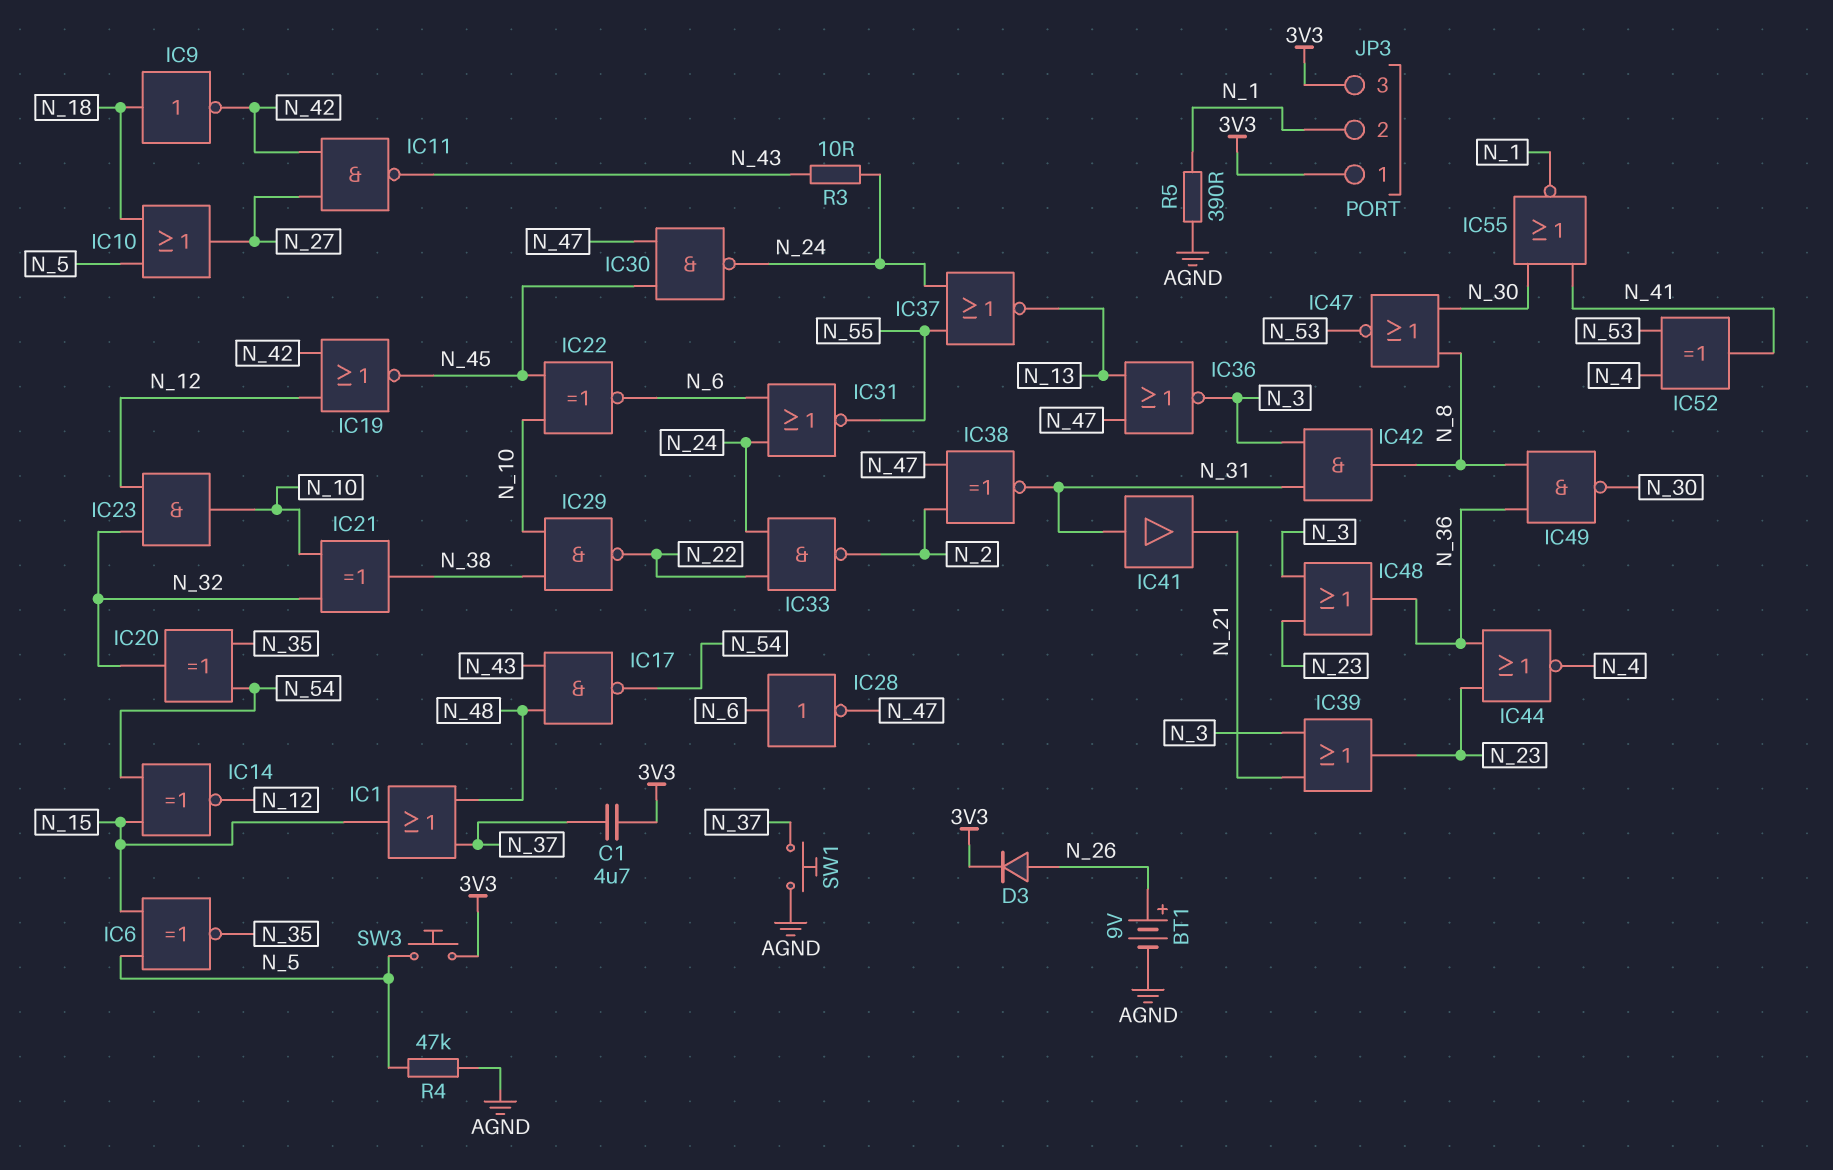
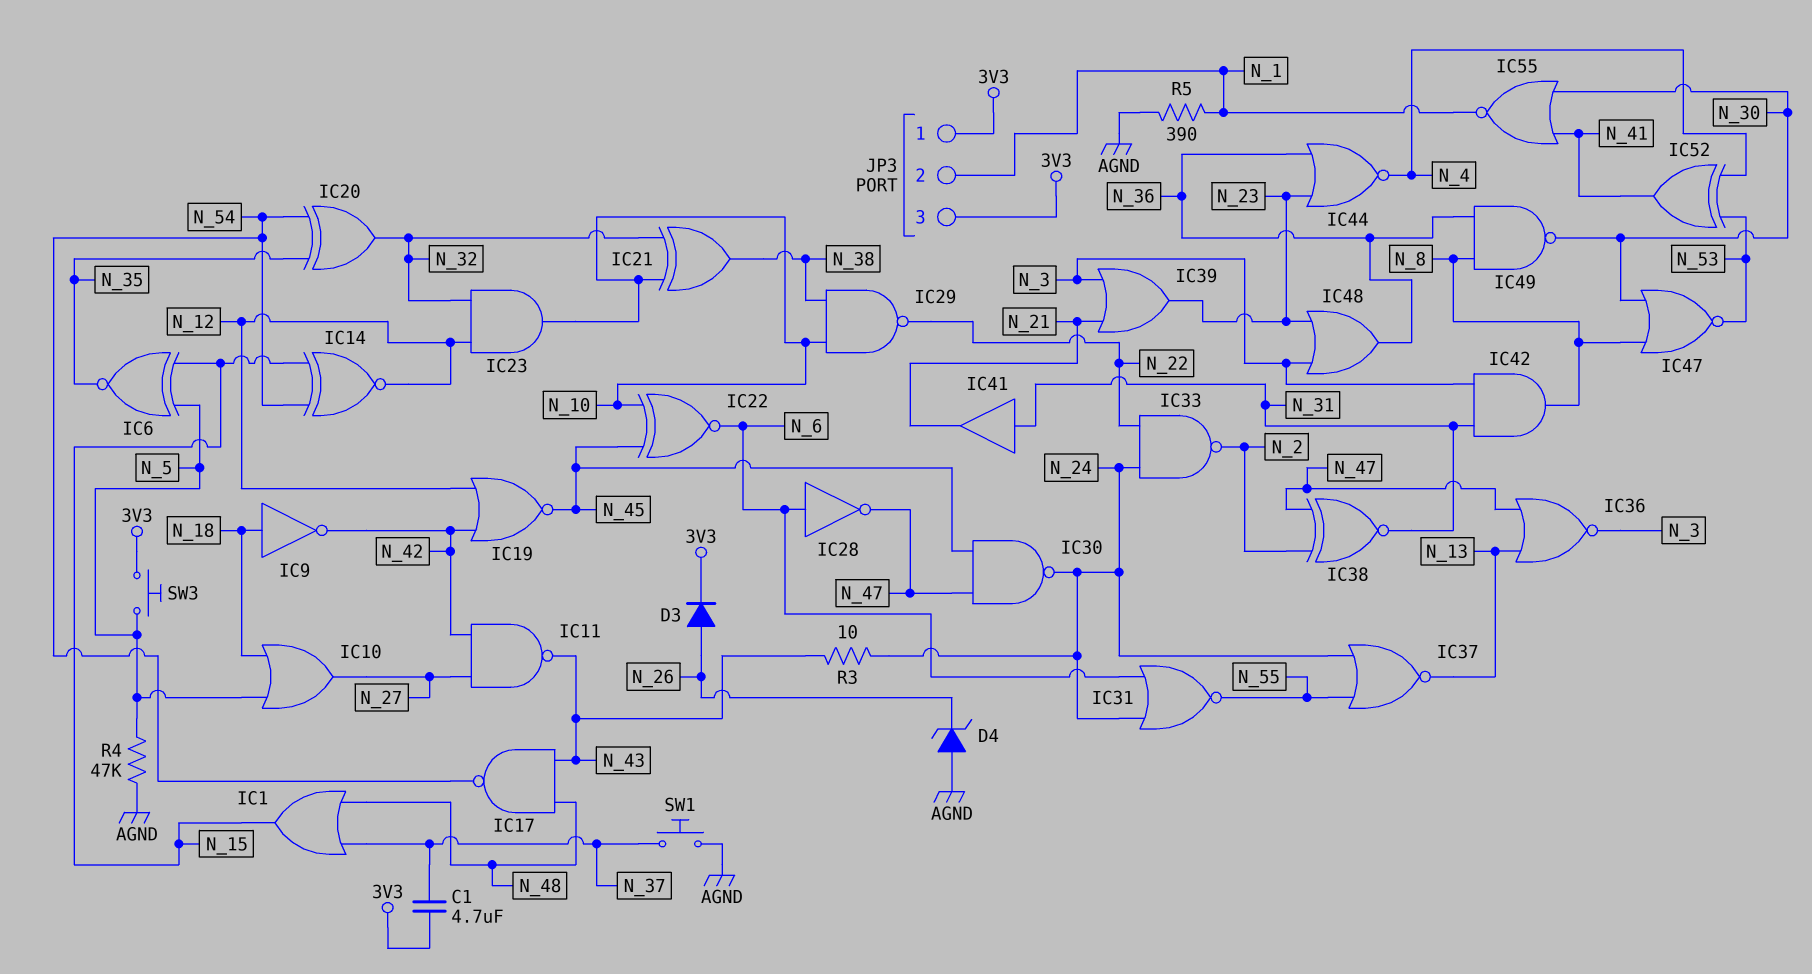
BT1: 9V (plus N_26, minus AGND) -> none
D4: none -> zener (A AGND, K N_26)

